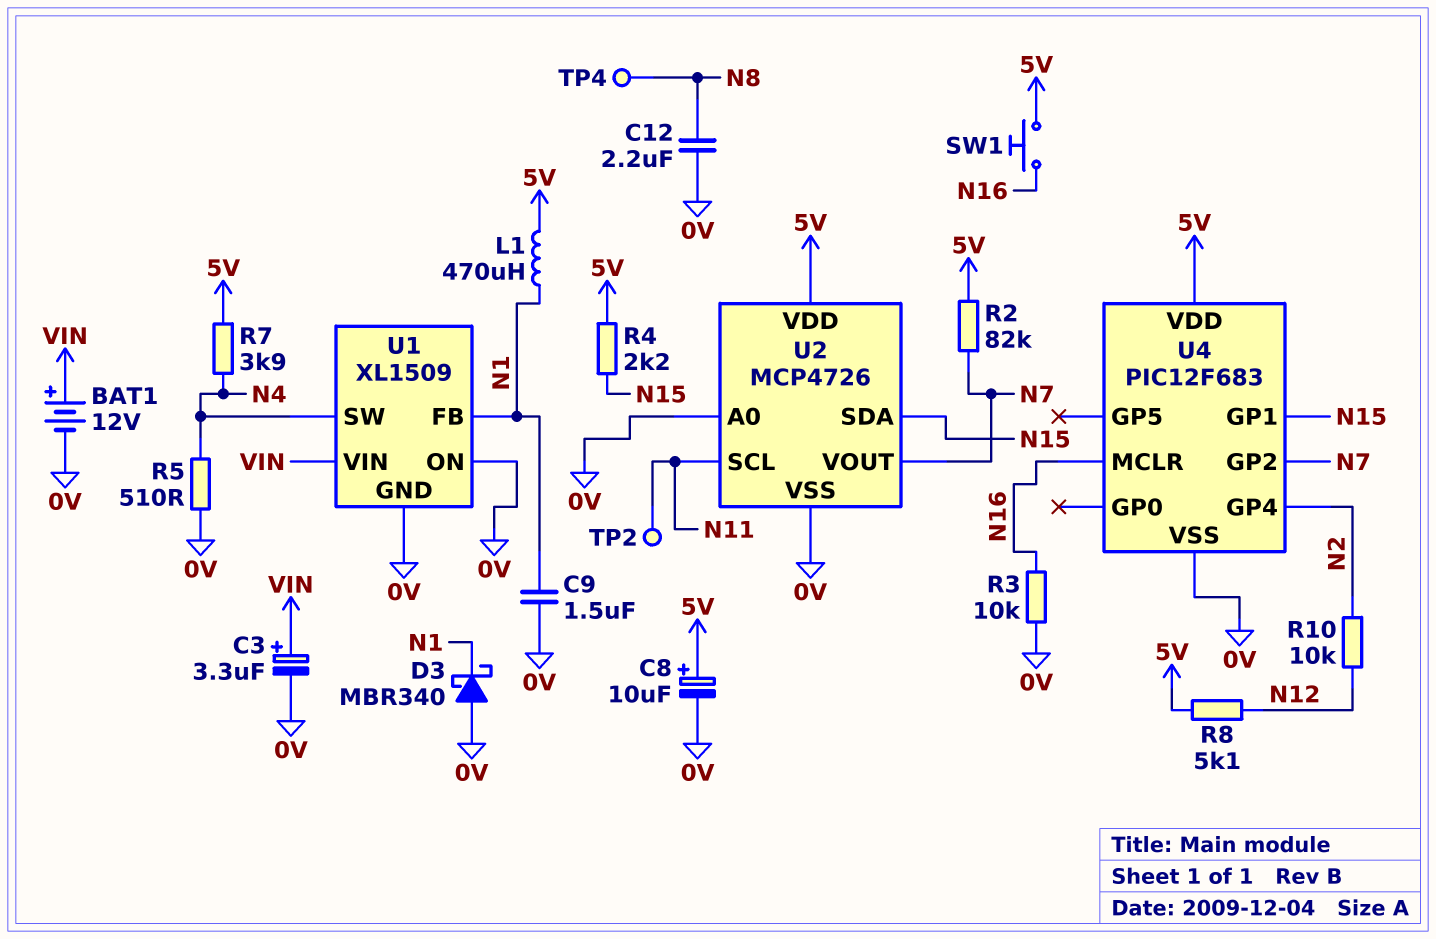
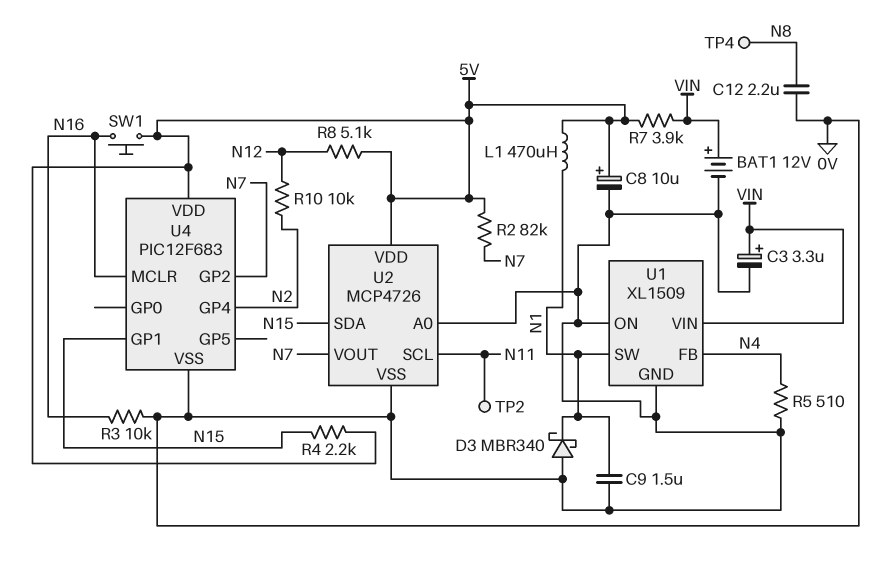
R7: 3.9k (5V, N4) -> 3.9k (5V, VIN)
U1 pin FB: N1 -> N4
U1 pin SW: N4 -> N1

